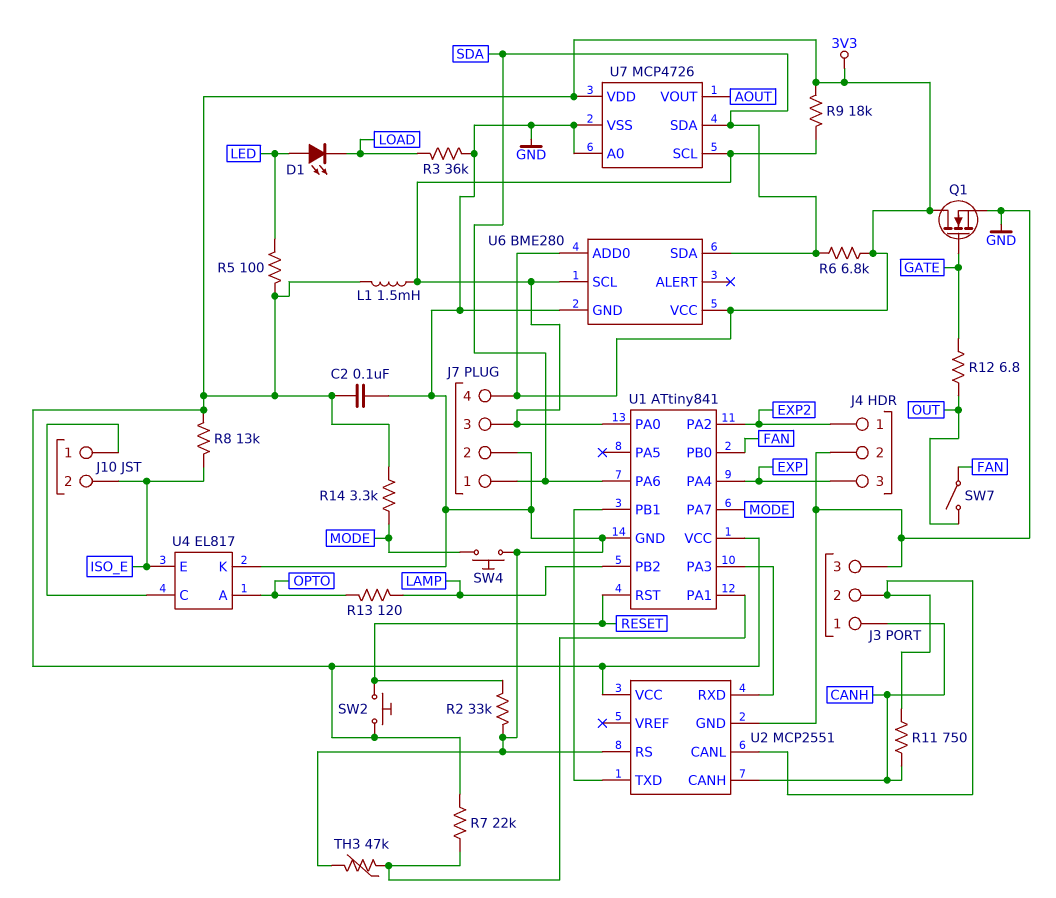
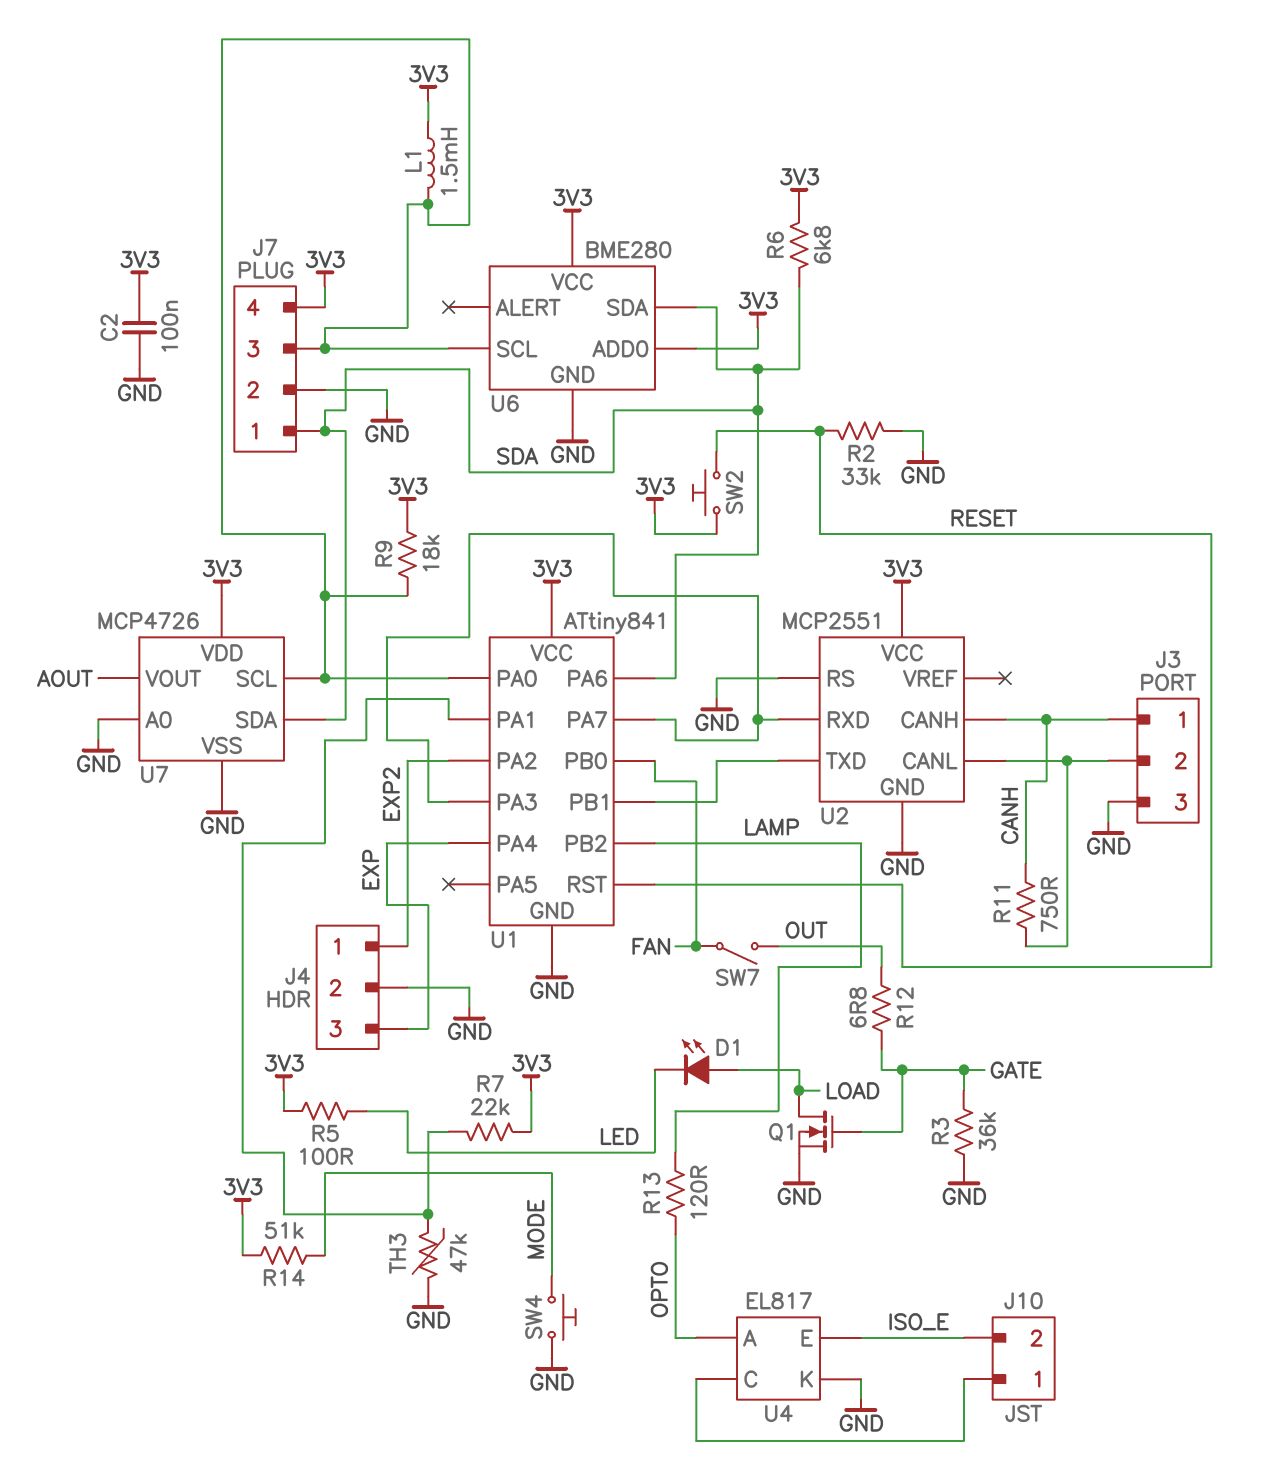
D1: LED (A LED, K LOAD) -> LED (A LOAD, K LED)
Q1: NMOS (G GATE, D 3V3, S GND) -> NMOS (G GATE, D LOAD, S GND)
R3: 36k (GND, LOAD) -> 36k (GATE, GND)
R8: 13k (3V3, ISO_E) -> none
R14: 3.3k (3V3, MODE) -> 51k (3V3, MODE)
U1 pin PA7: MODE -> U1/PA3

